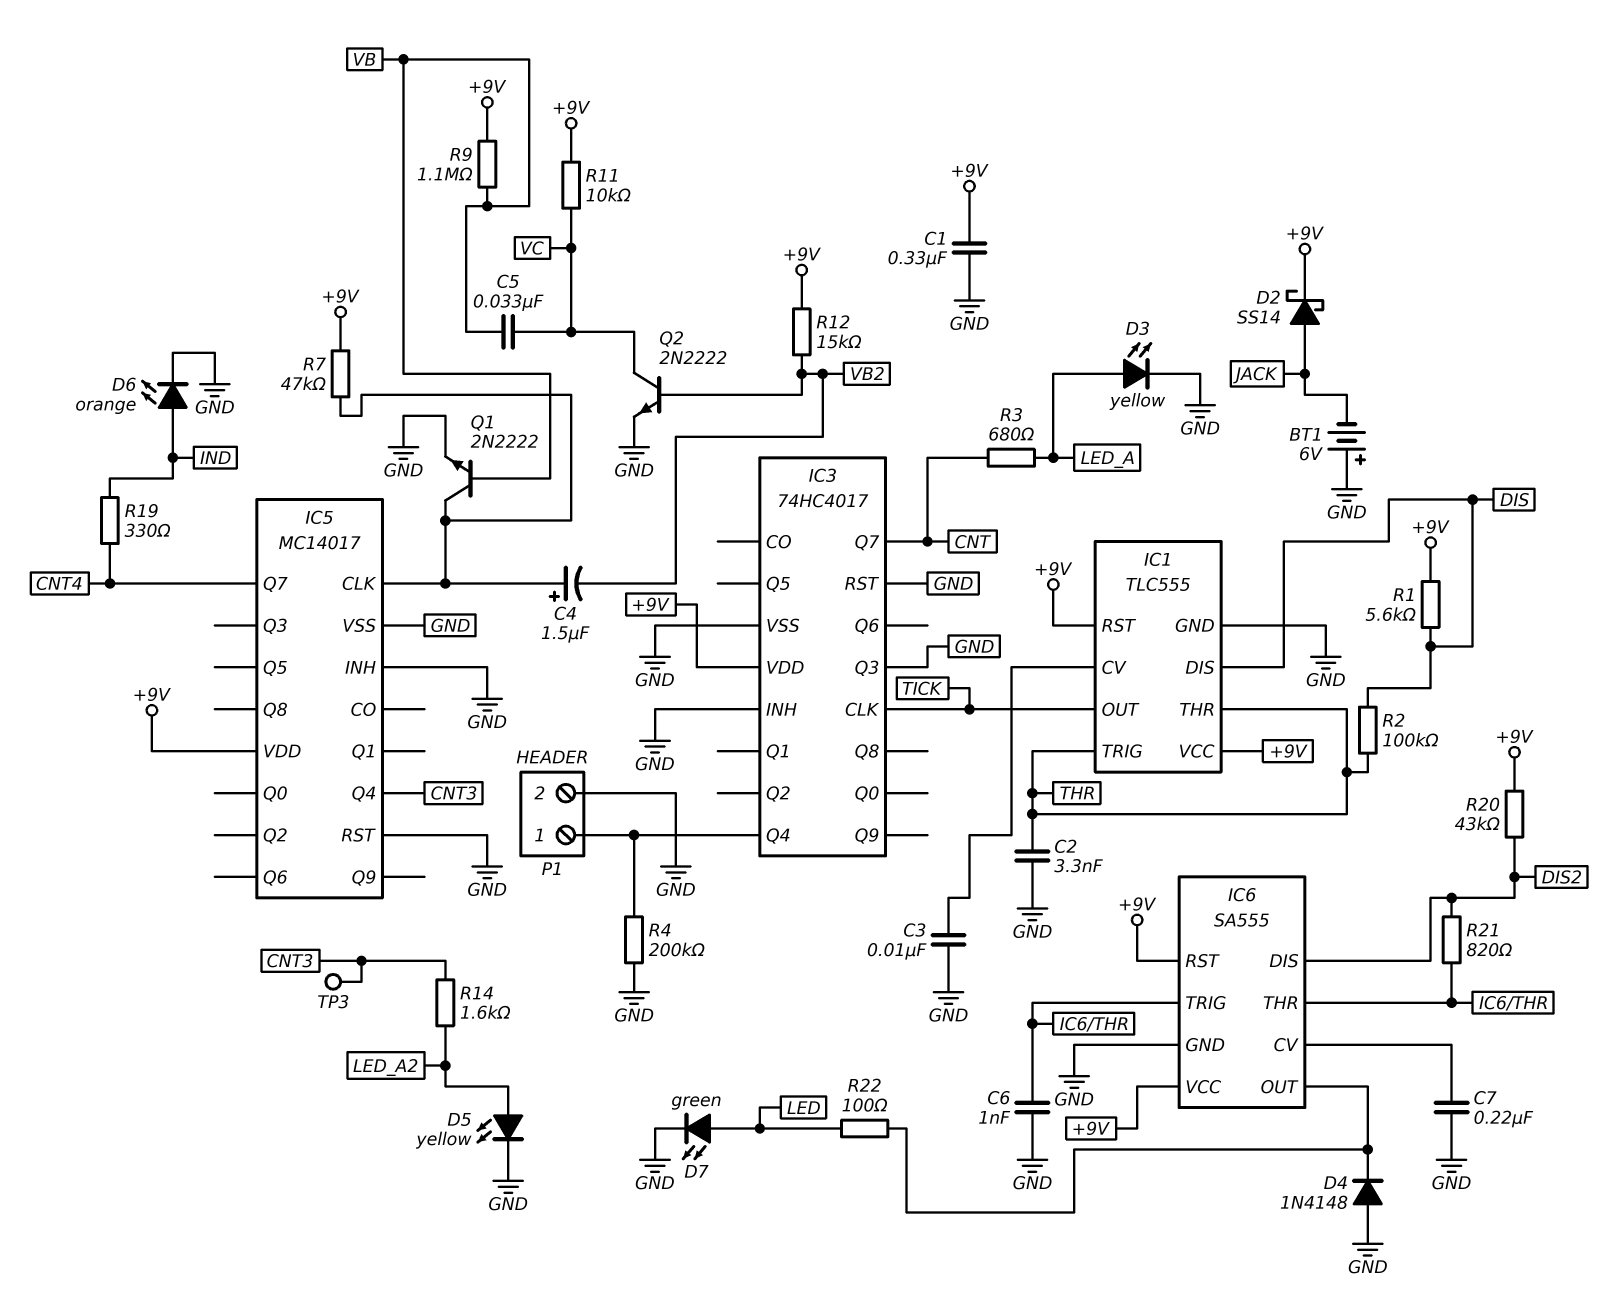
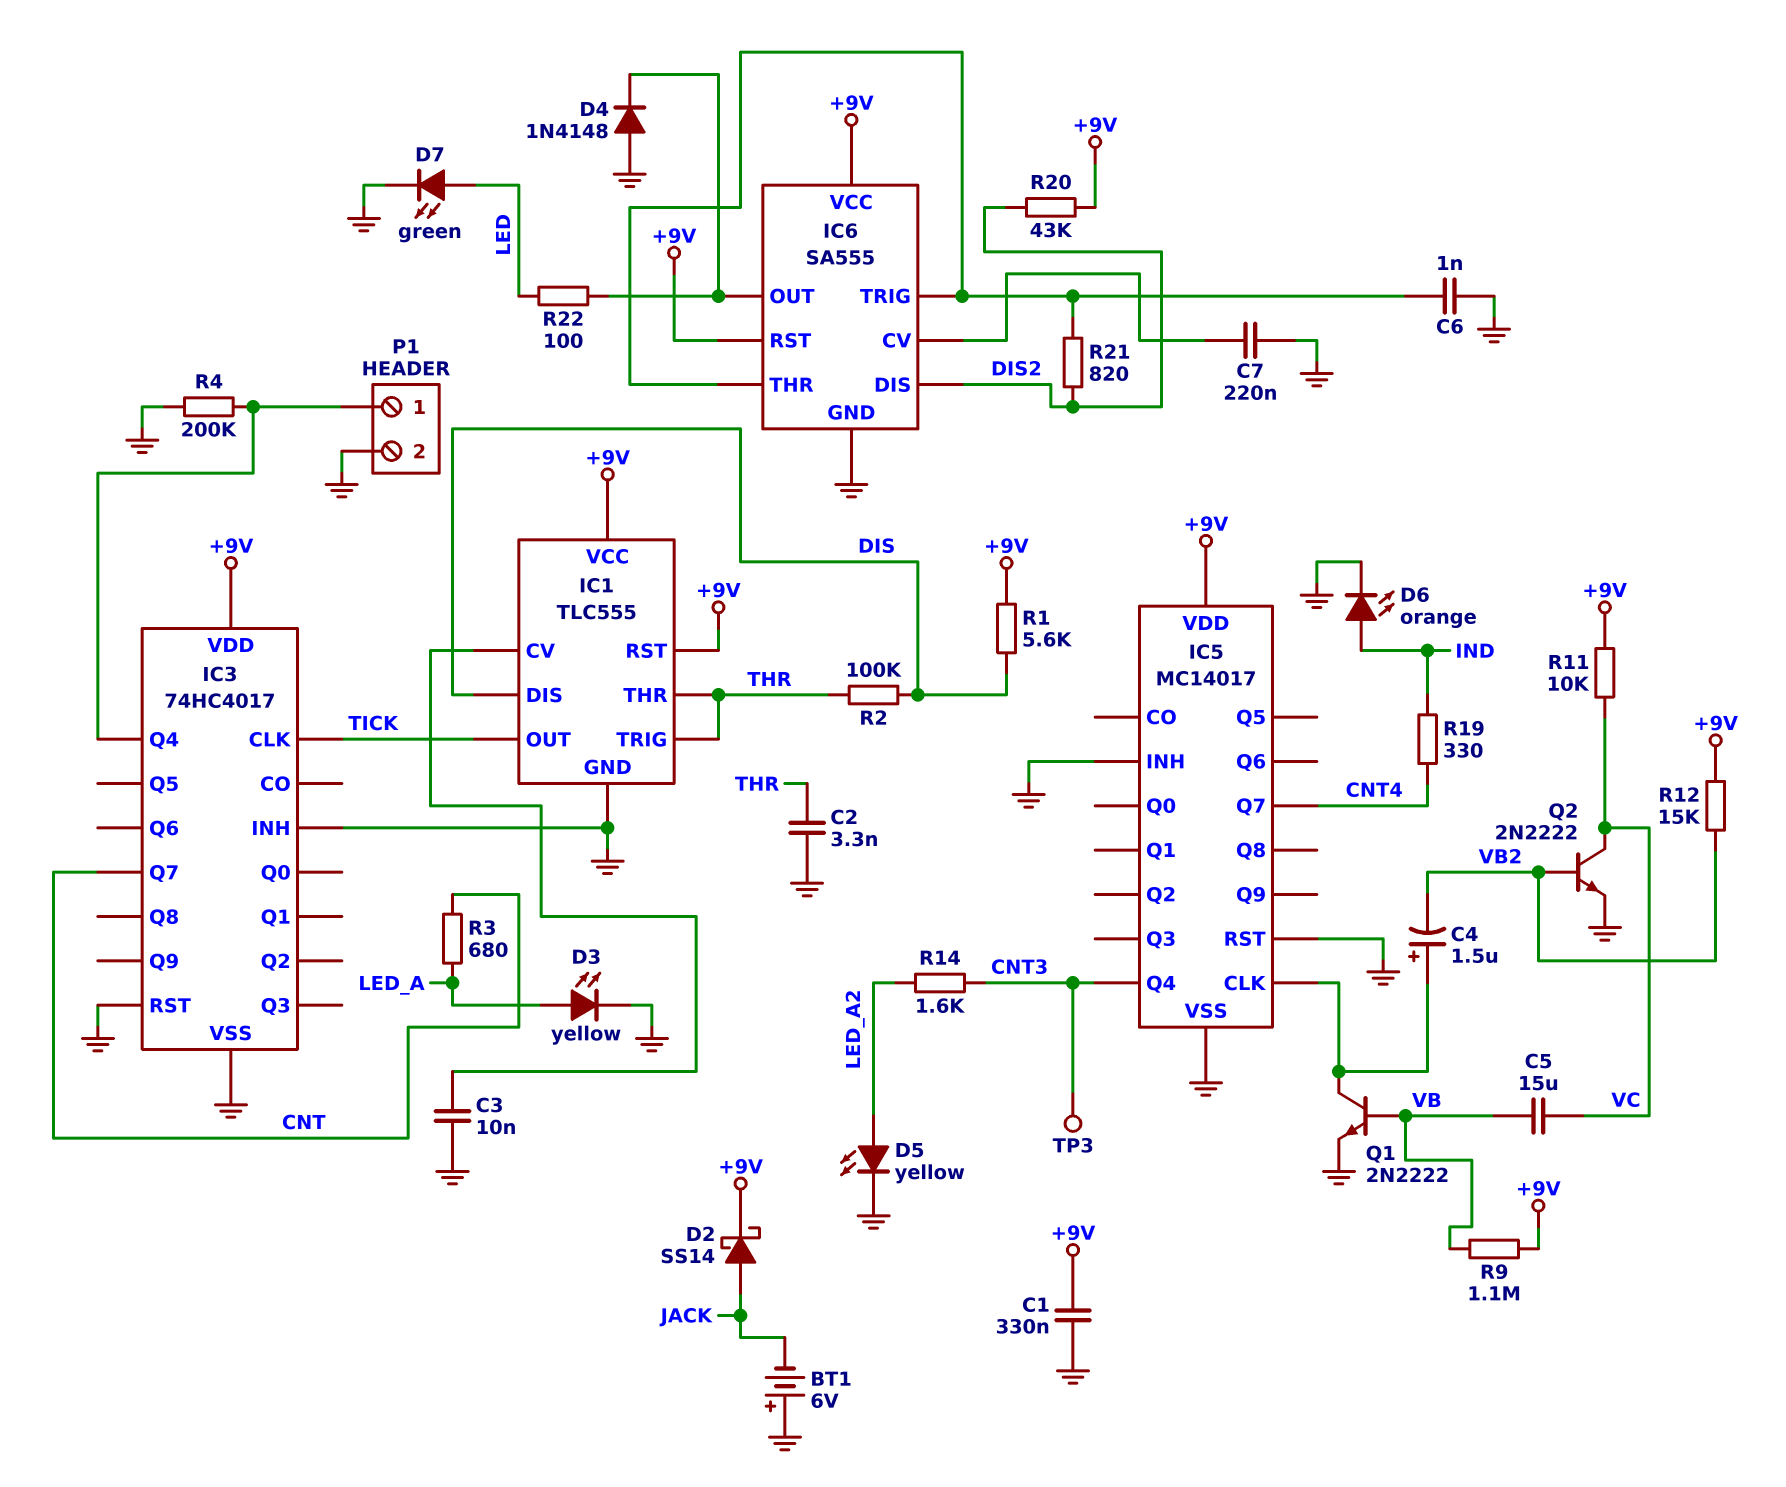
C5: 33nF (VB, VC) -> 15uF (VB, VC)
IC3 pin Q3: GND -> none
R7: 47k (+9V, IC5/CLK) -> none

